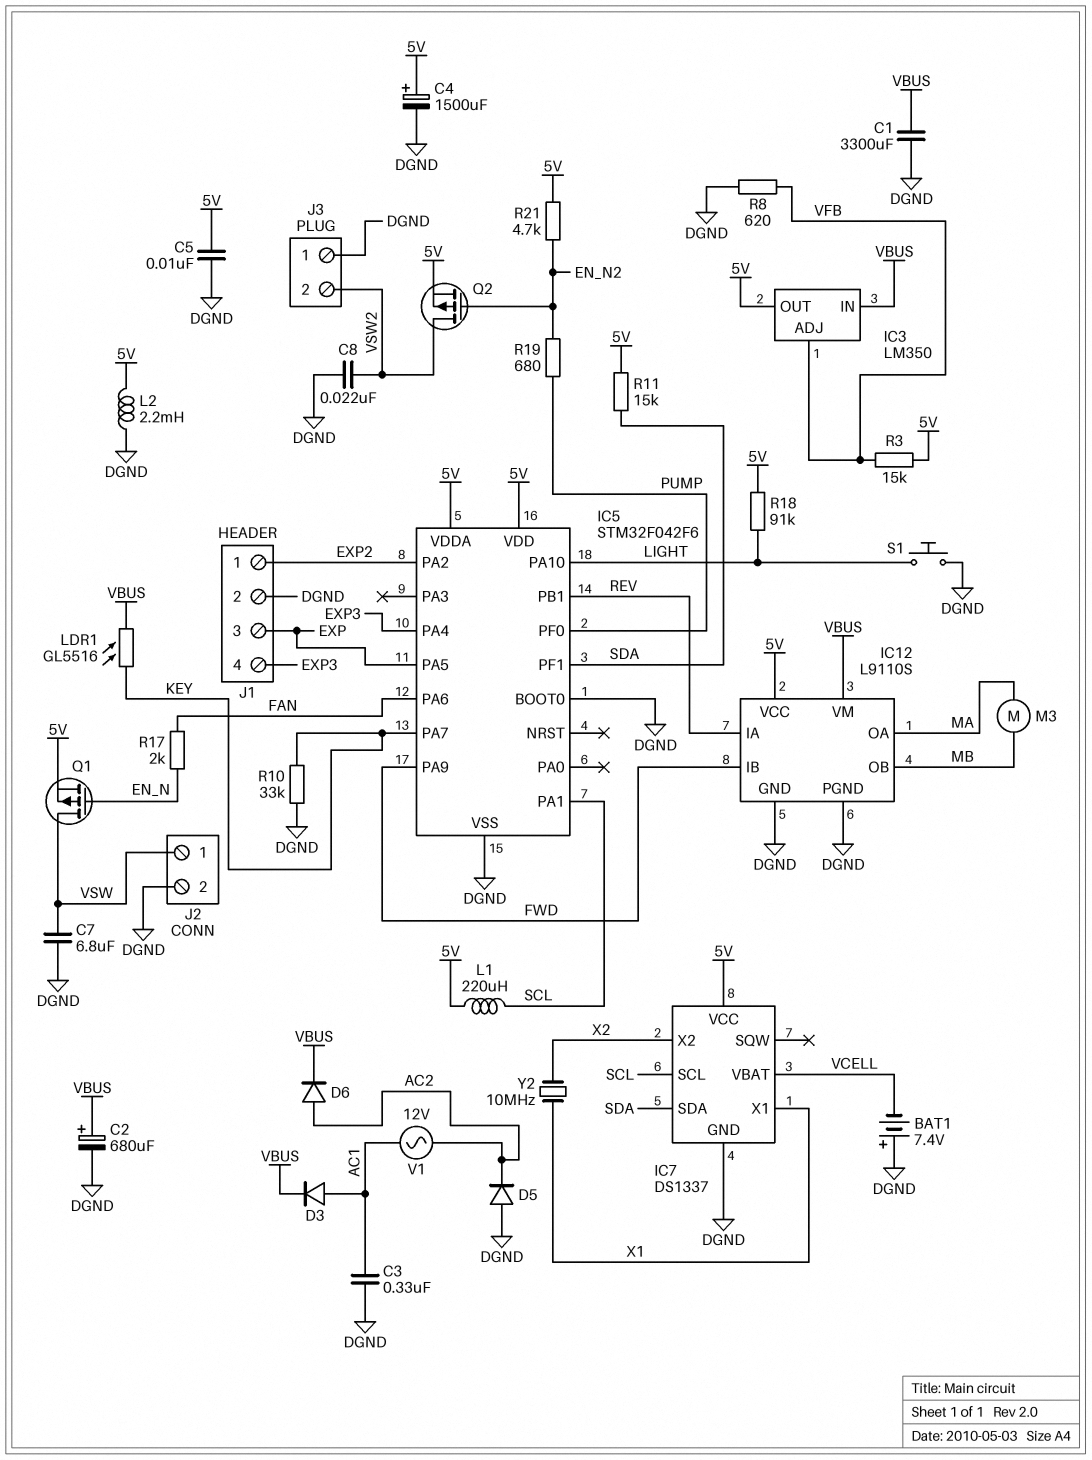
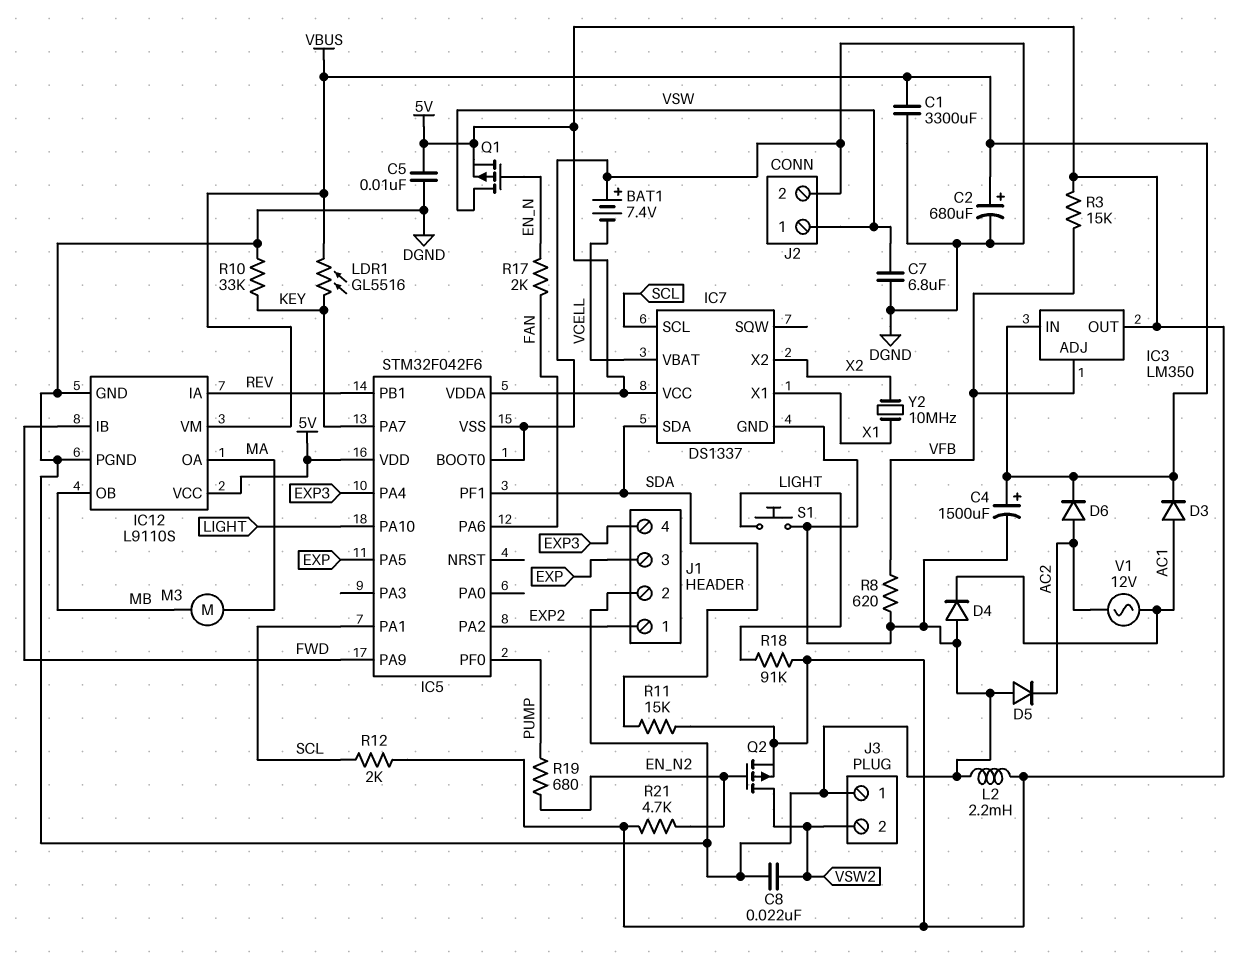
C3: 330nF (AC1, DGND) -> none
C4: 1500uF (plus 5V, minus DGND) -> 1500uF (plus VBUS, minus DGND)
D4: none -> diode (A DGND, K AC1)
L1: 220uH (5V, SCL) -> none
R12: none -> 2k (5V, SCL)

